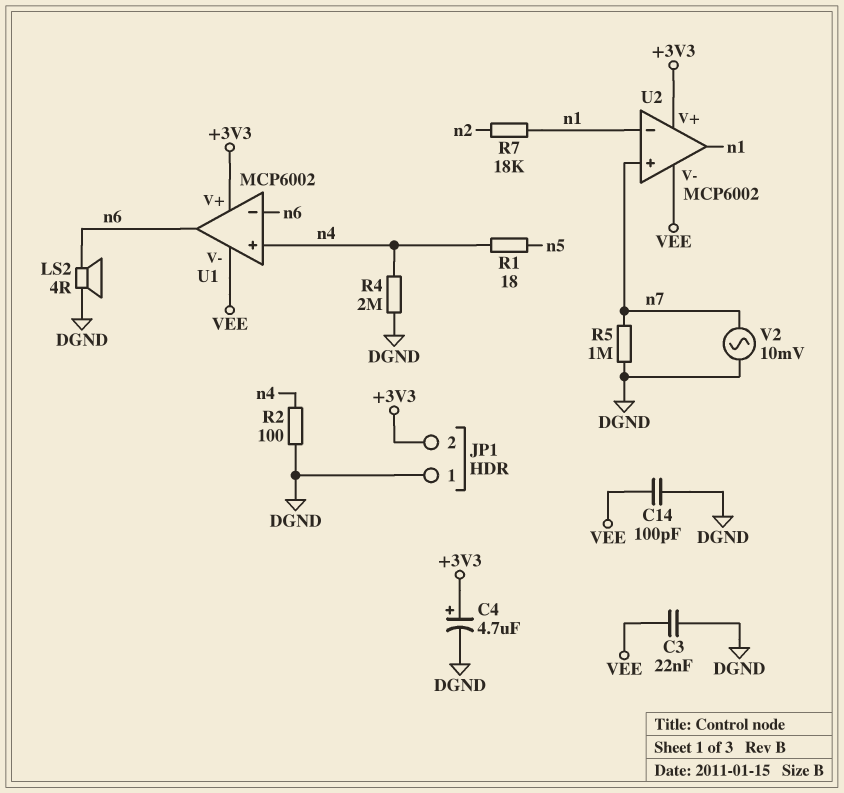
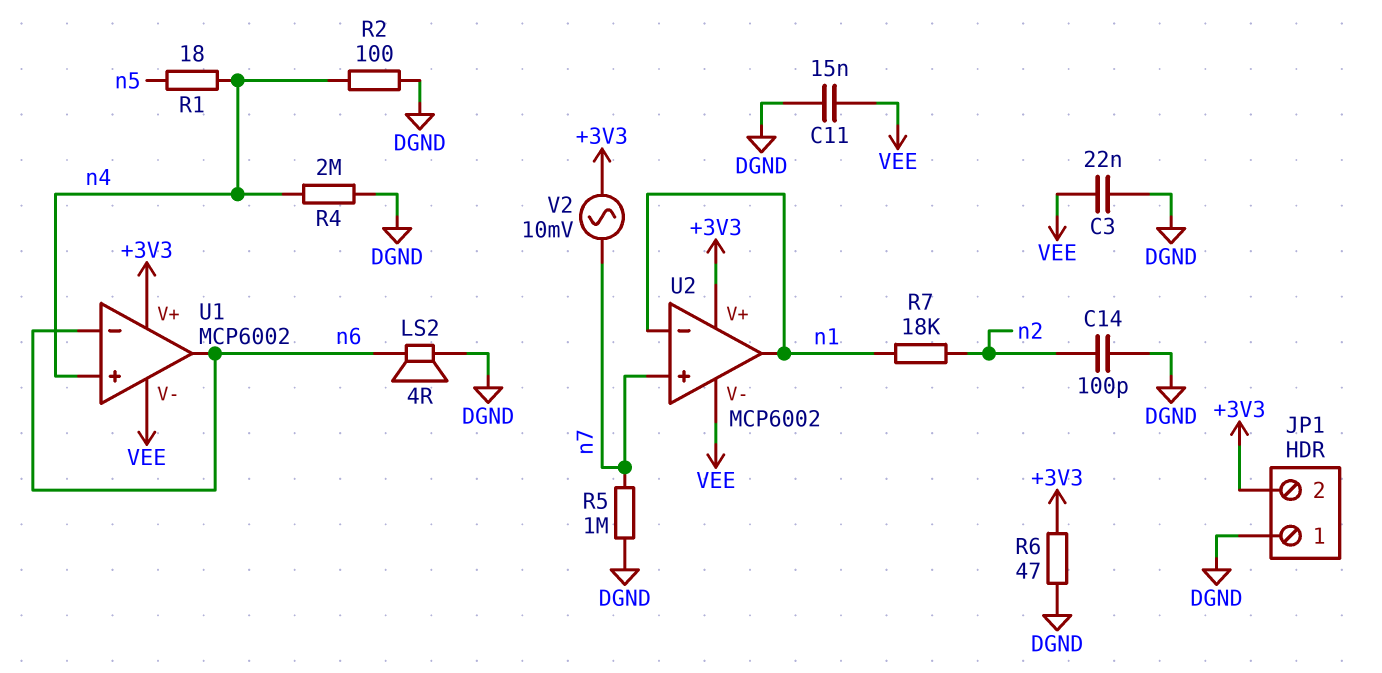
C4: 4.7uF (plus +3V3, minus DGND) -> none
C11: none -> 15nF (DGND, VEE)
C14: 100pF (DGND, VEE) -> 100pF (DGND, n2)
R6: none -> 47 (+3V3, DGND)
V2: AC 10mV (DGND, n7) -> AC 10mV (+3V3, n7)

